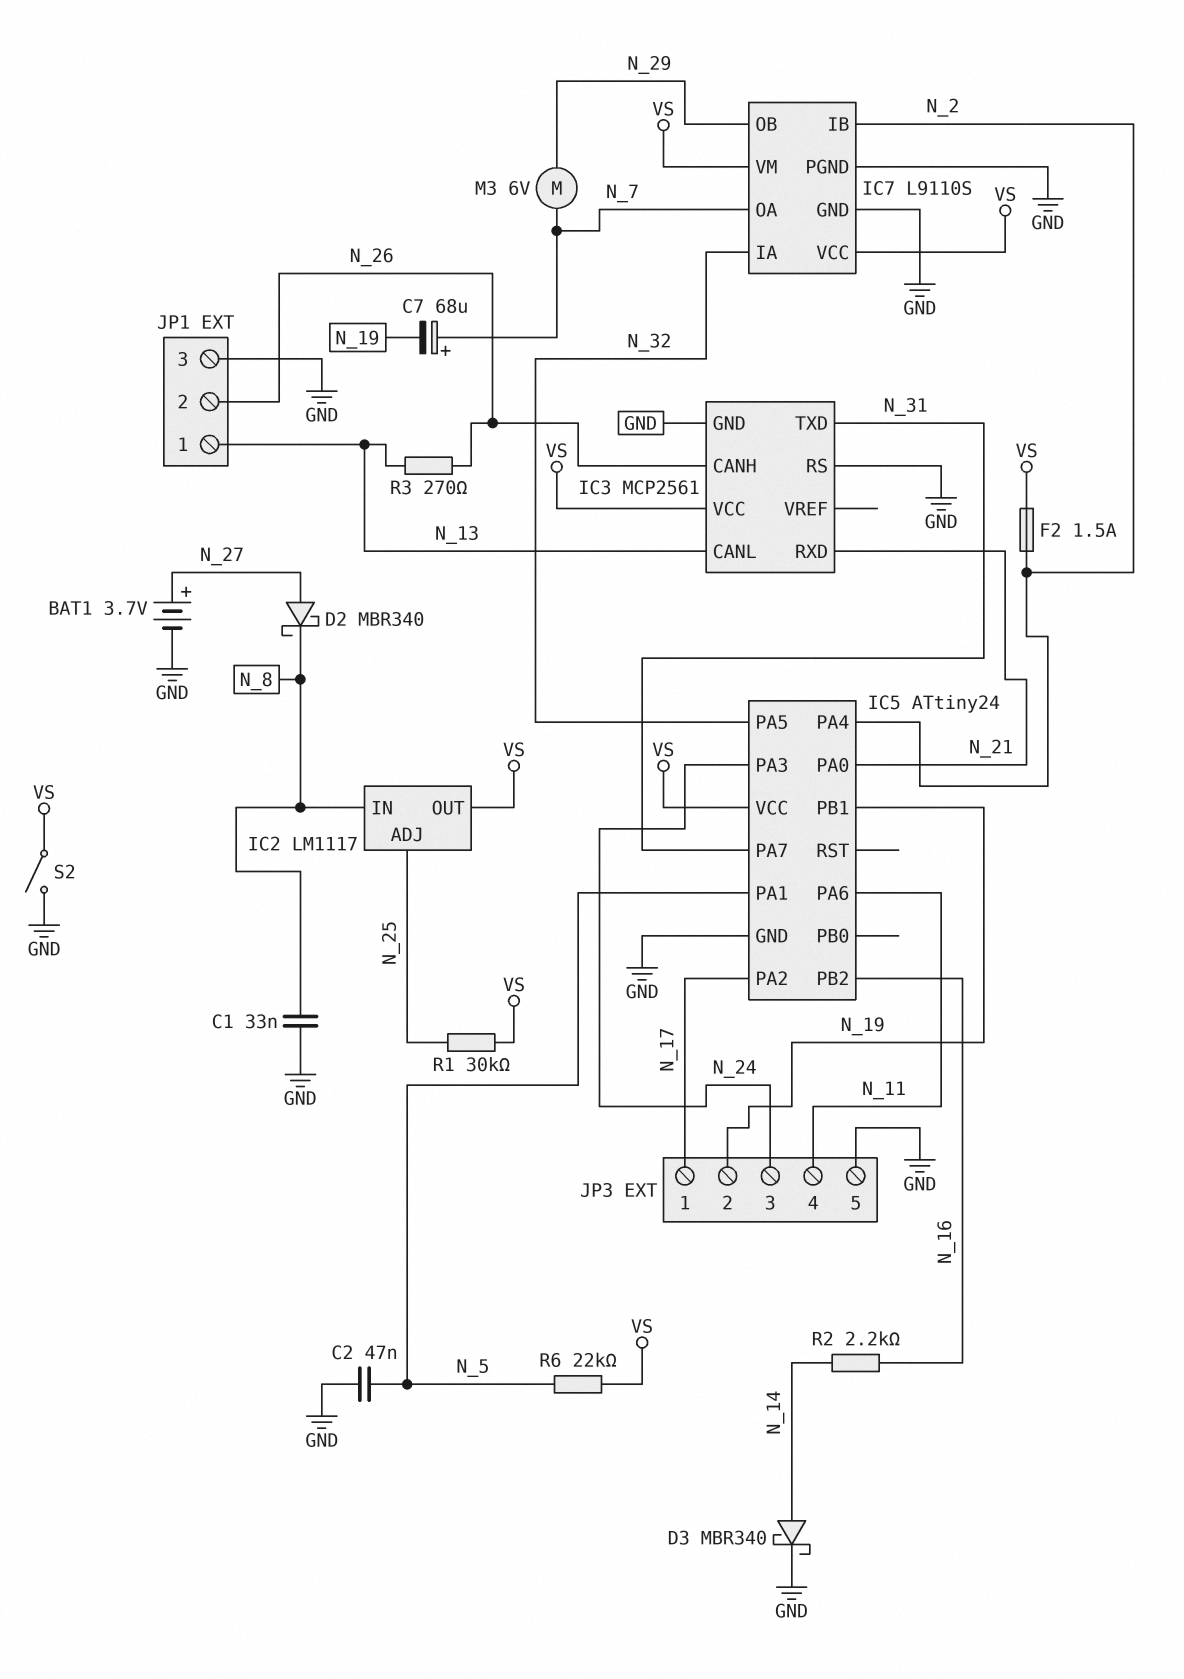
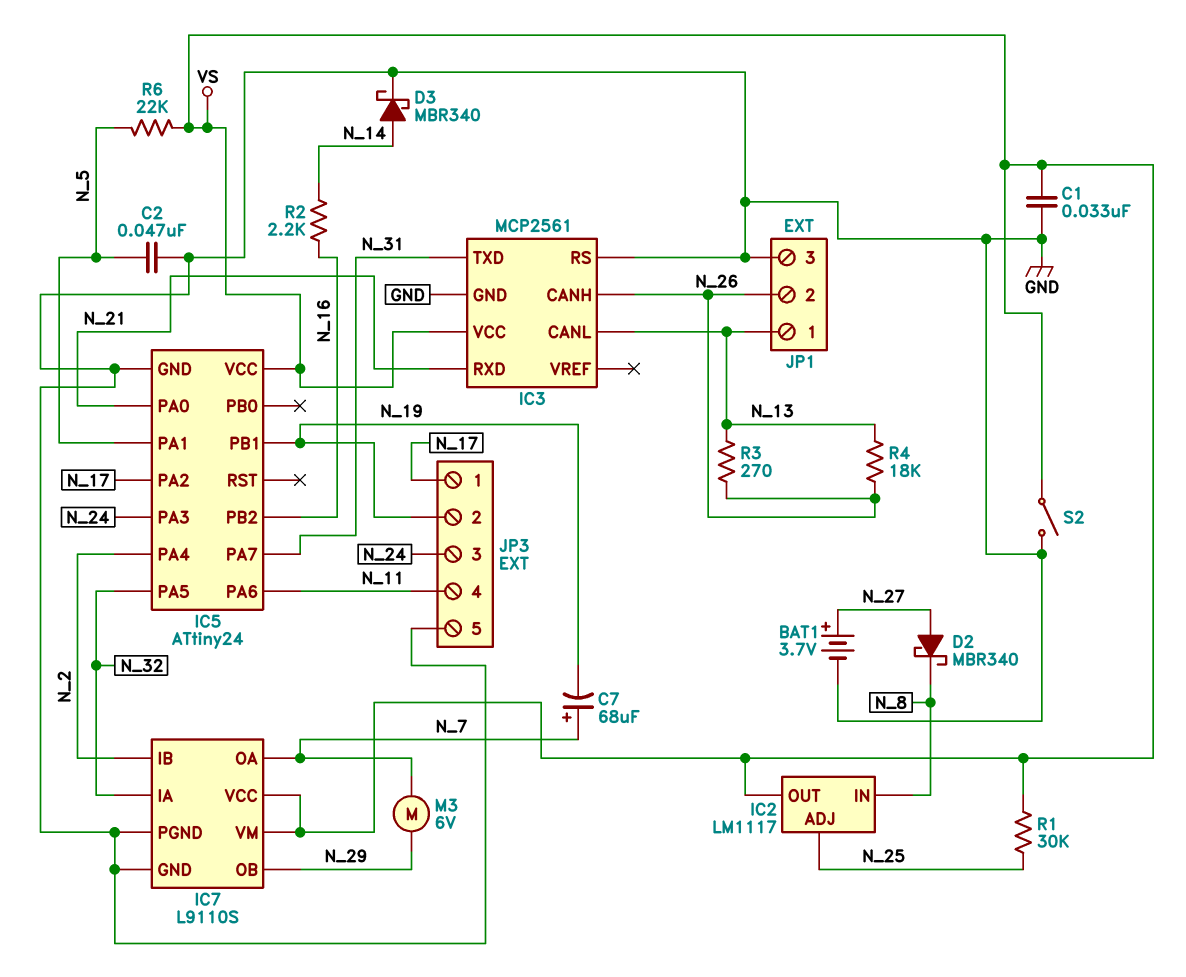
C1: 33nF (GND, N_8) -> 33nF (GND, VS)
F2: 1.5A (N_2, VS) -> none
R4: none -> 18k (N_13, N_26)

